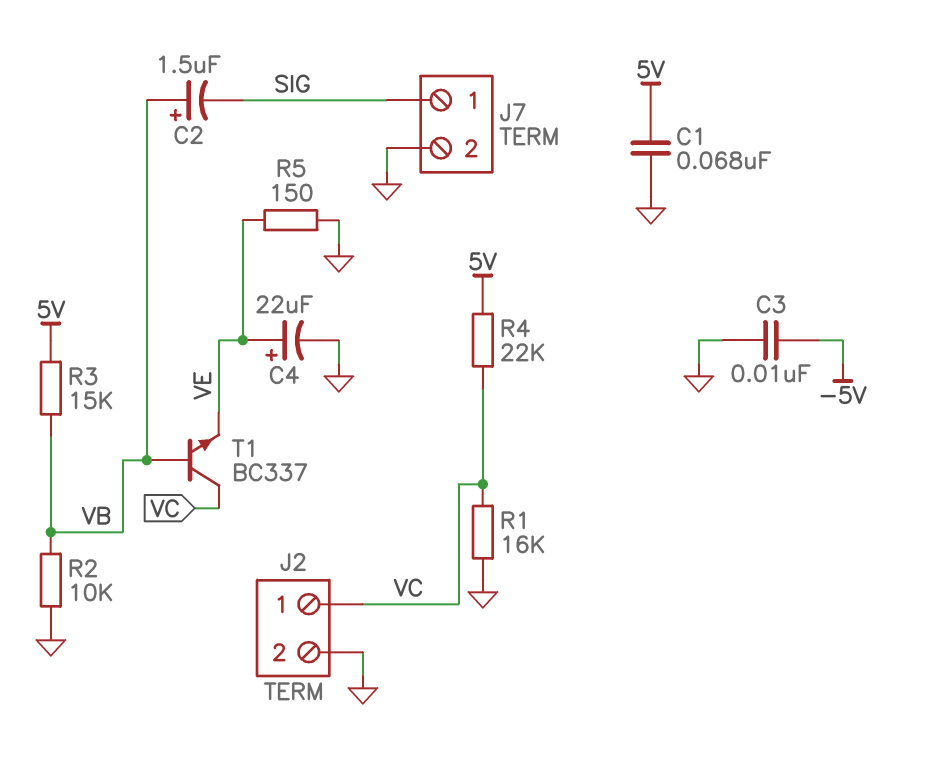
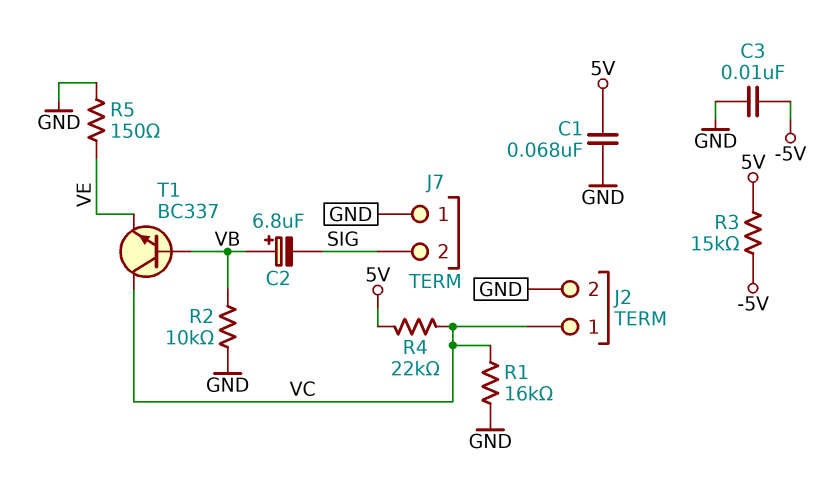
C2: 1.5uF (plus VB, minus SIG) -> 6.8uF (plus VB, minus SIG)
C4: 22uF (plus VE, minus GND) -> none
J7 pin 1: SIG -> GND
J7 pin 2: GND -> SIG
R3: 15k (5V, VB) -> 15k (-5V, 5V)

